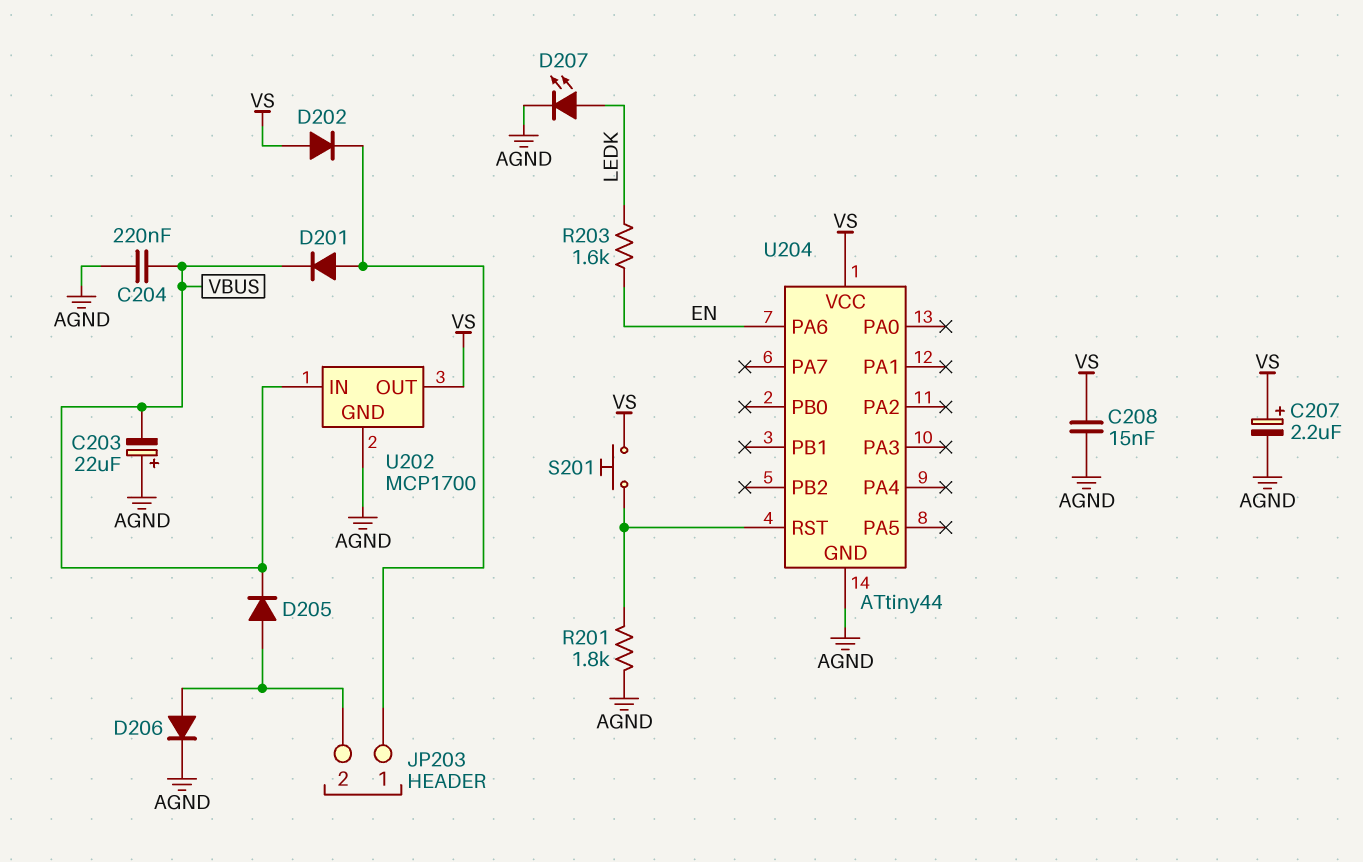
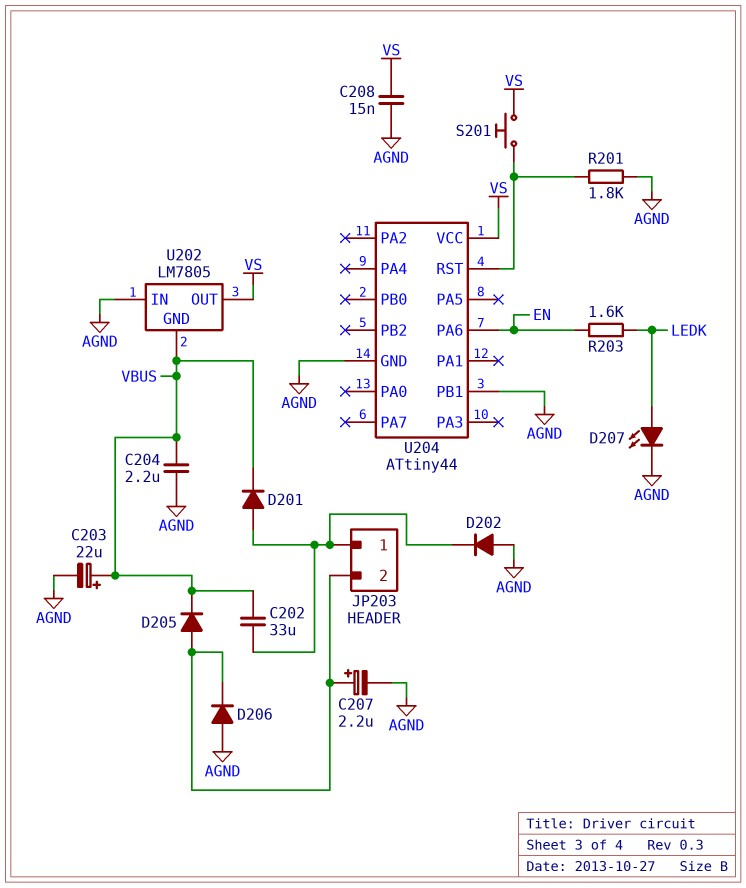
C202: none -> 33uF (JP203/1, VBUS)
C203: 22uF (plus AGND, minus VBUS) -> 22uF (plus VBUS, minus AGND)
C204: 220nF (AGND, VBUS) -> 2.2uF (AGND, VBUS)
C207: 2.2uF (plus VS, minus AGND) -> 2.2uF (plus JP203/2, minus AGND)
D202: diode (A VS, K JP203/1) -> diode (A AGND, K JP203/1)
D206: diode (A JP203/2, K AGND) -> diode (A AGND, K JP203/2)
U202: MCP1700 -> LM7805
U202 pin GND: AGND -> VBUS
U202 pin IN: VBUS -> AGND
U204 pin PB1: none -> AGND

